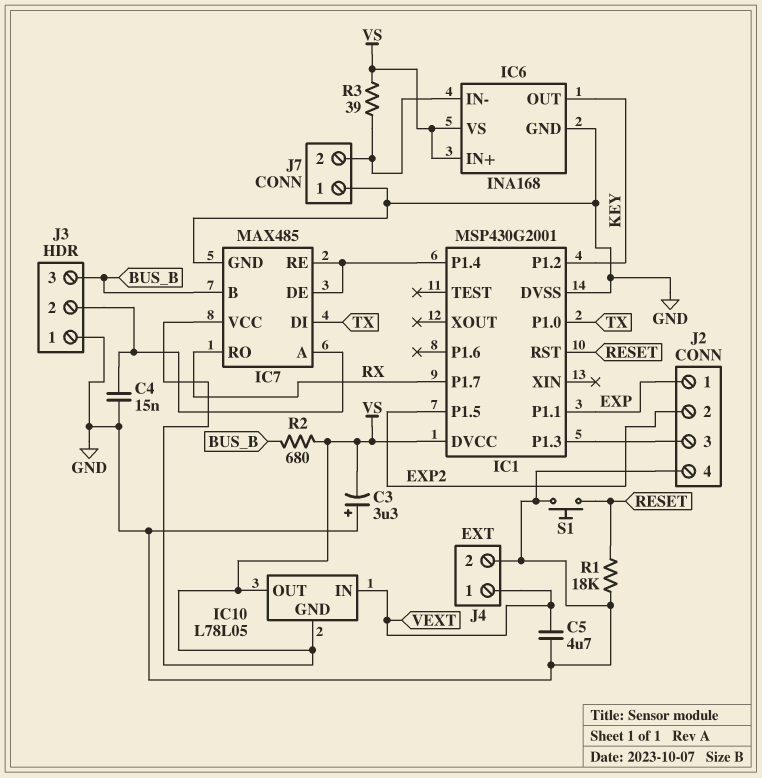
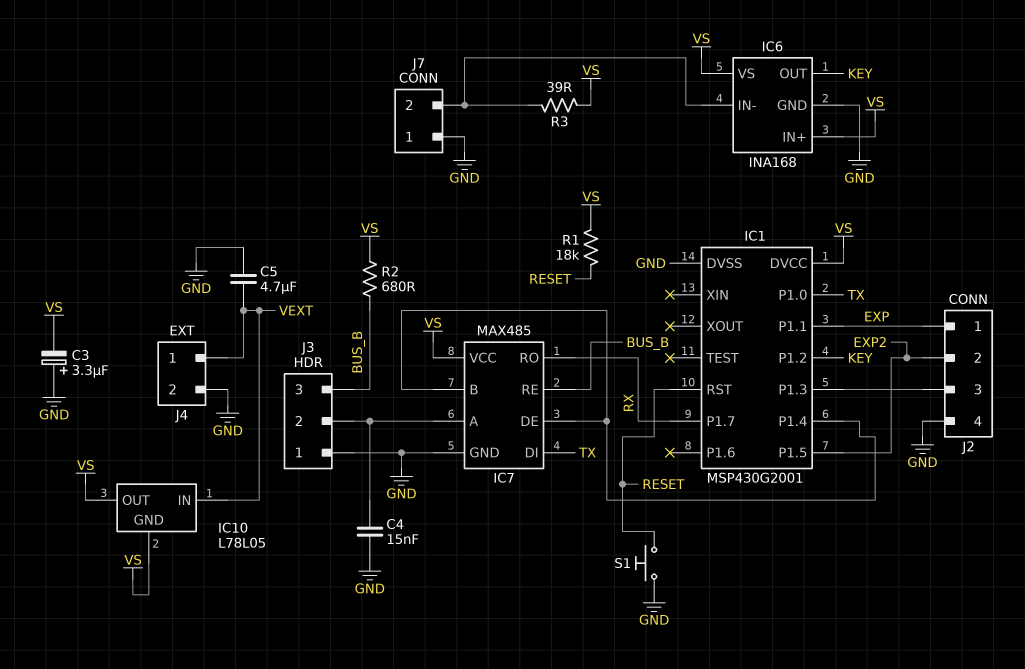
IC7 pin B: BUS_B -> IC1/P1.4
IC7 pin RE: IC1/P1.4 -> BUS_B
R1: 18k (GND, RESET) -> 18k (RESET, VS)

